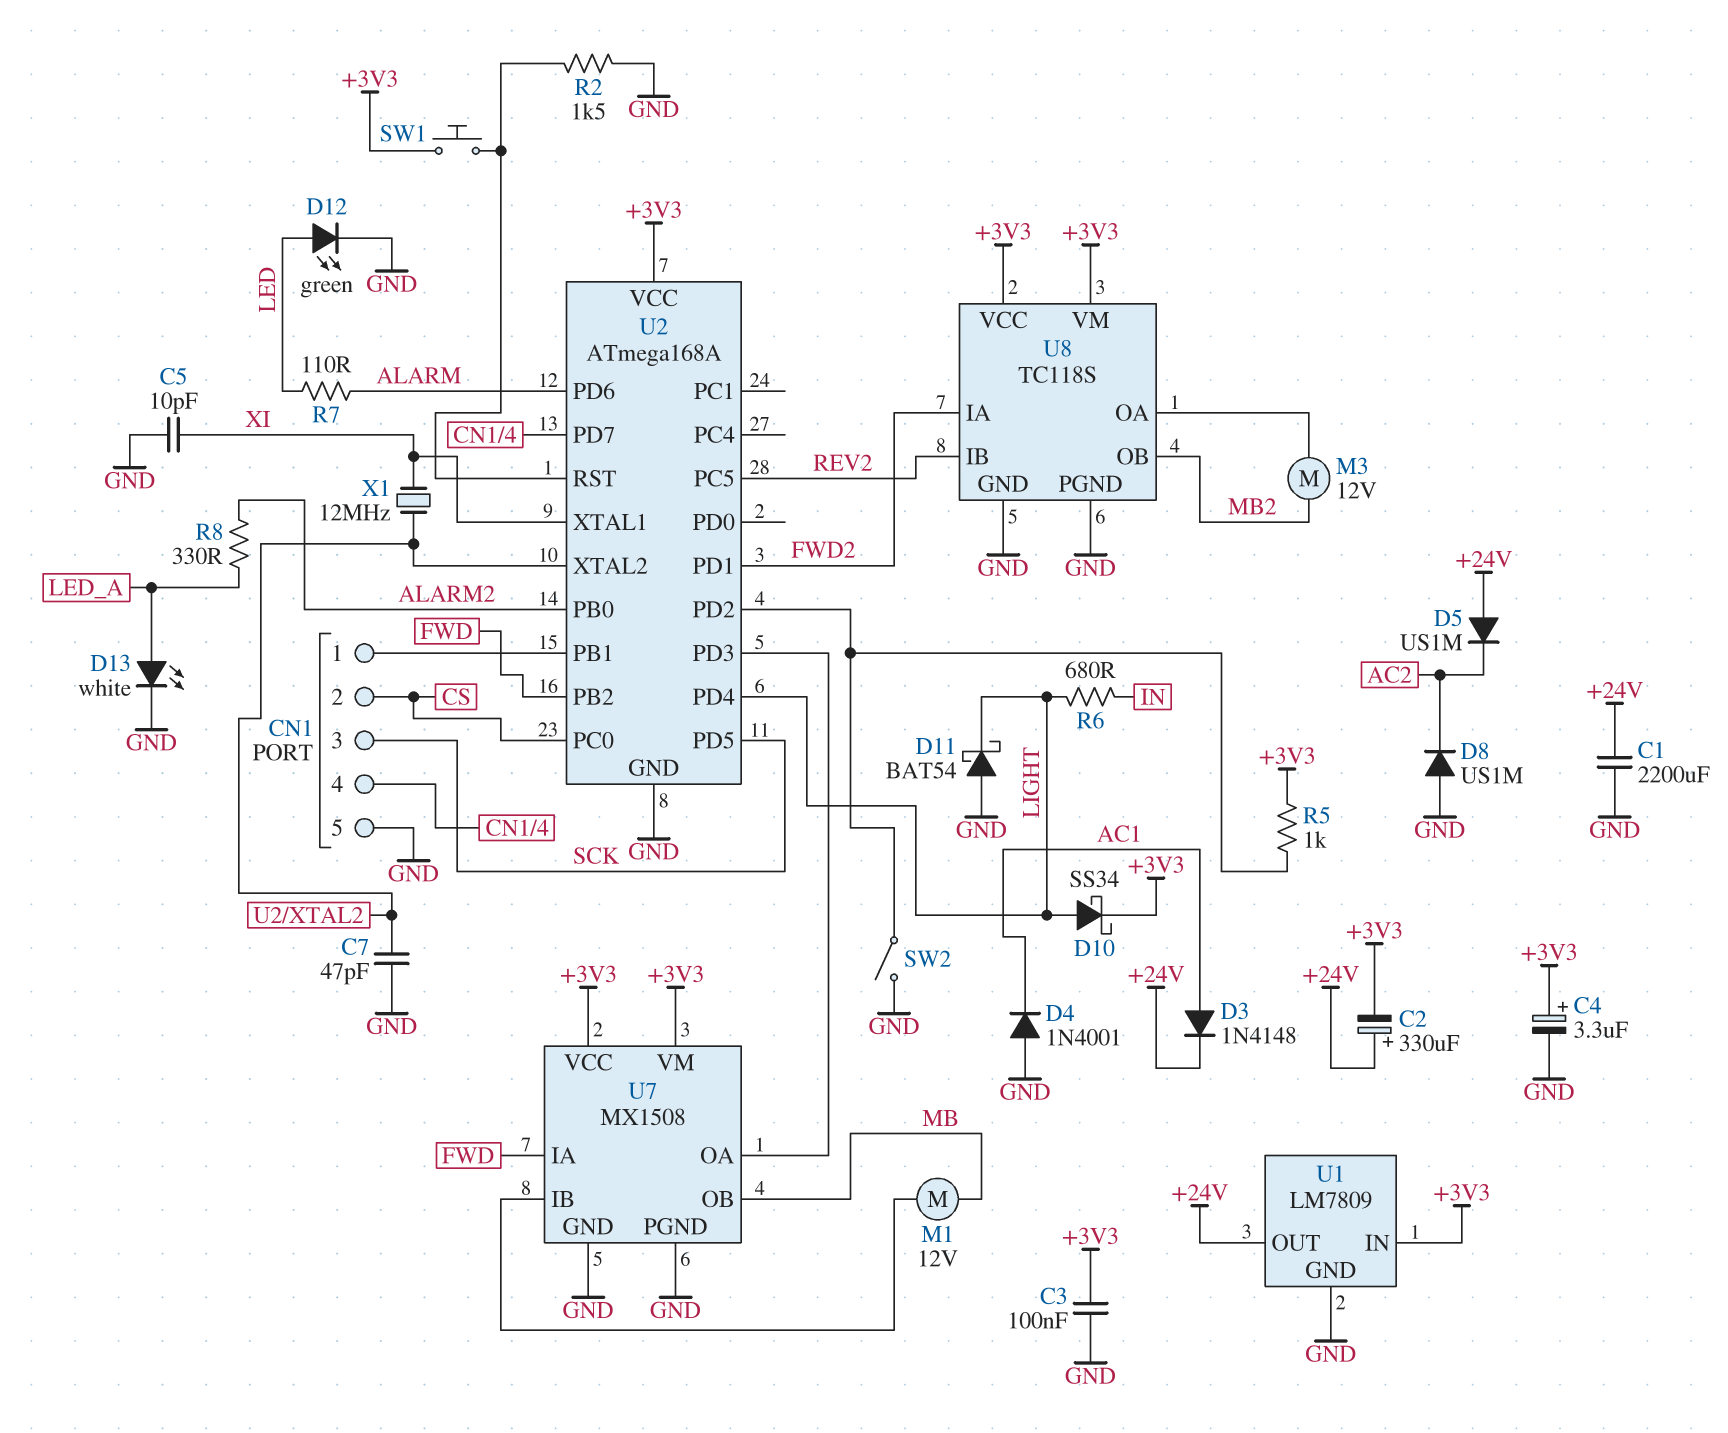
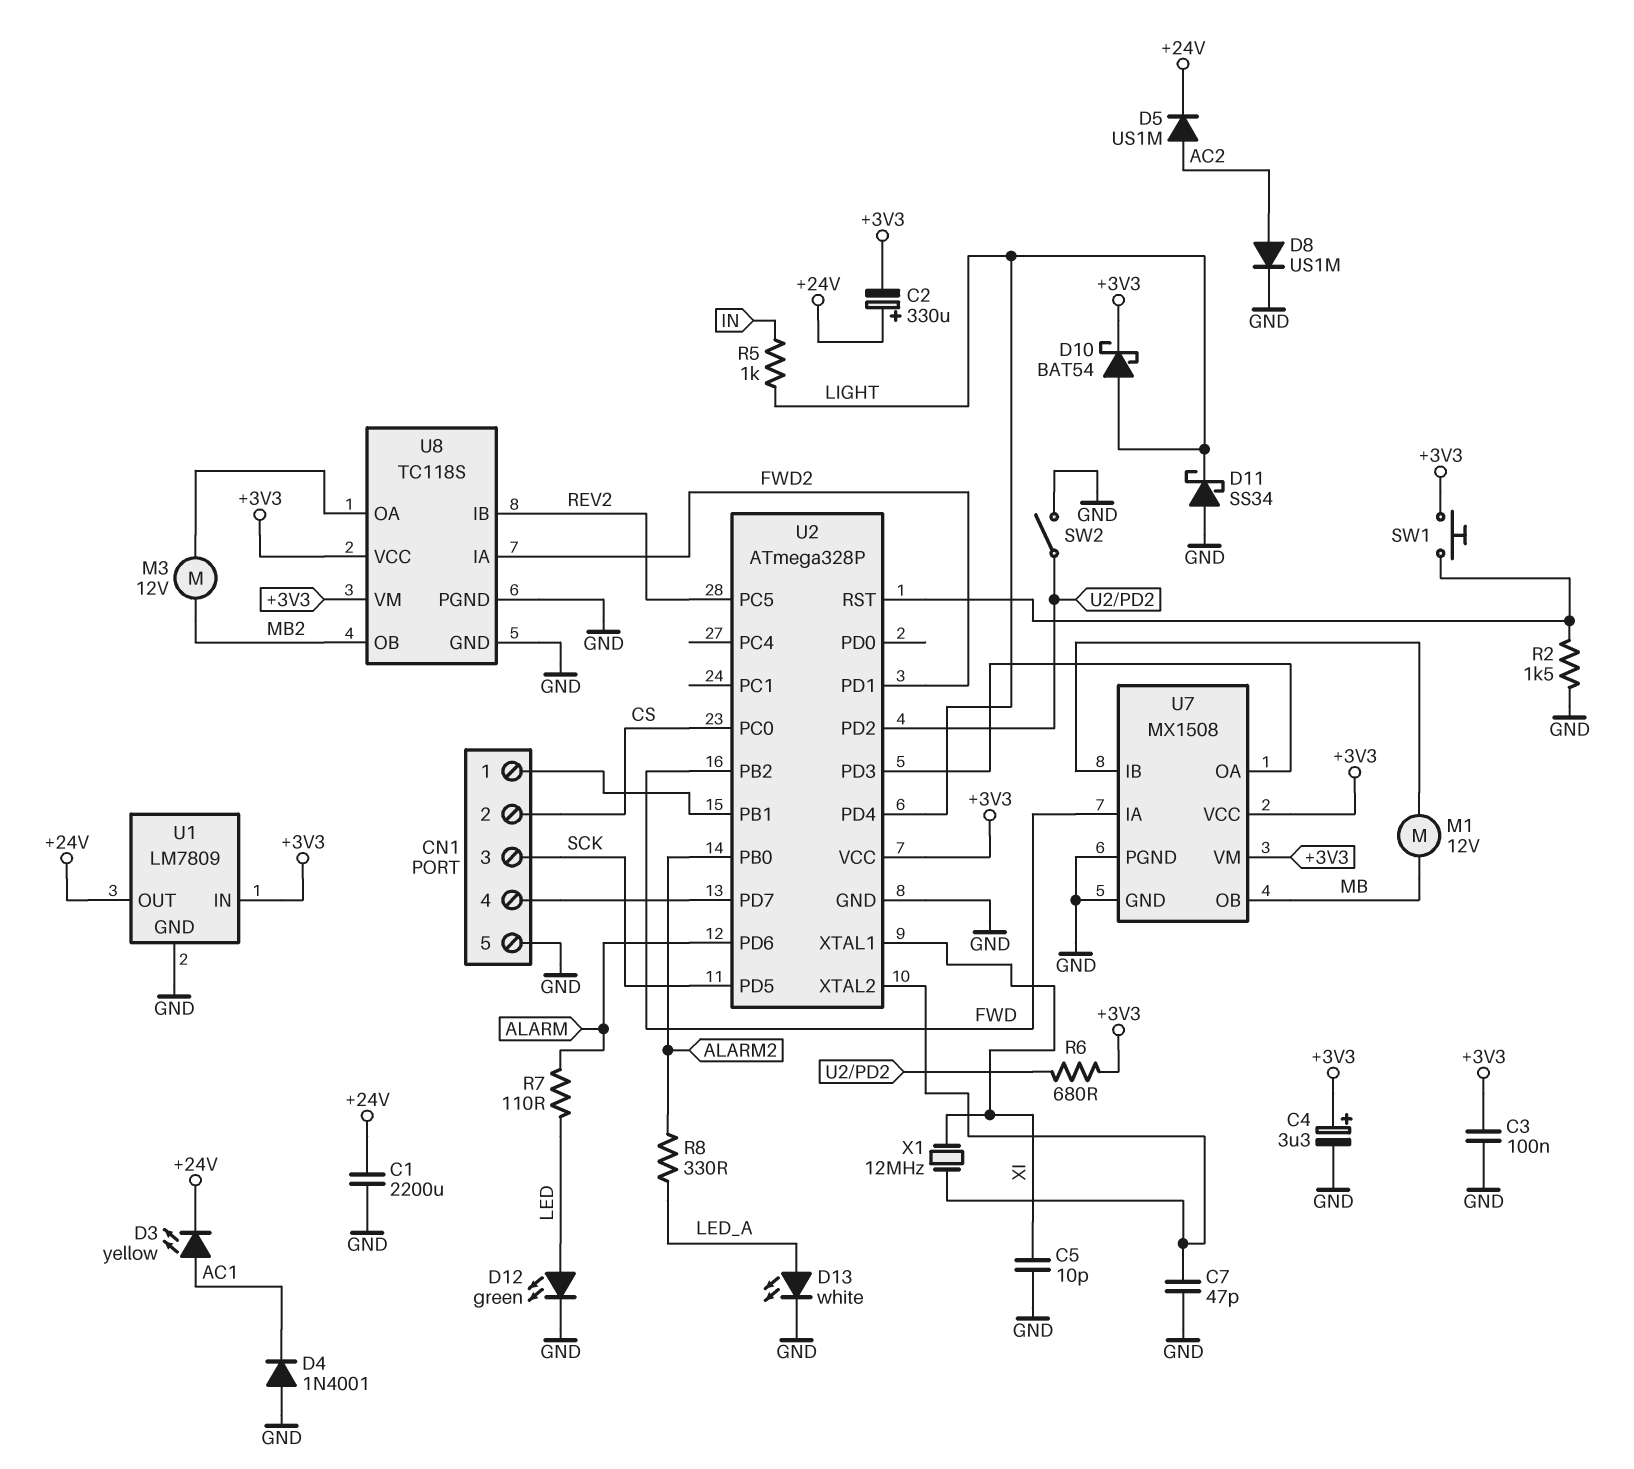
D3: diode 1N4148 (A AC1, K +24V) -> LED yellow (A AC1, K +24V)
D5: diode US1M (A +24V, K AC2) -> diode US1M (A AC2, K +24V)
D8: diode US1M (A GND, K AC2) -> diode US1M (A AC2, K GND)
D10: schottky SS34 (A LIGHT, K +3V3) -> schottky BAT54 (A LIGHT, K +3V3)
D11: schottky BAT54 (A GND, K LIGHT) -> schottky SS34 (A GND, K LIGHT)
R5: 1k (+3V3, U2/PD2) -> 1k (IN, LIGHT)
R6: 680 (IN, LIGHT) -> 680 (+3V3, U2/PD2)
U2: ATmega168A -> ATmega328P

